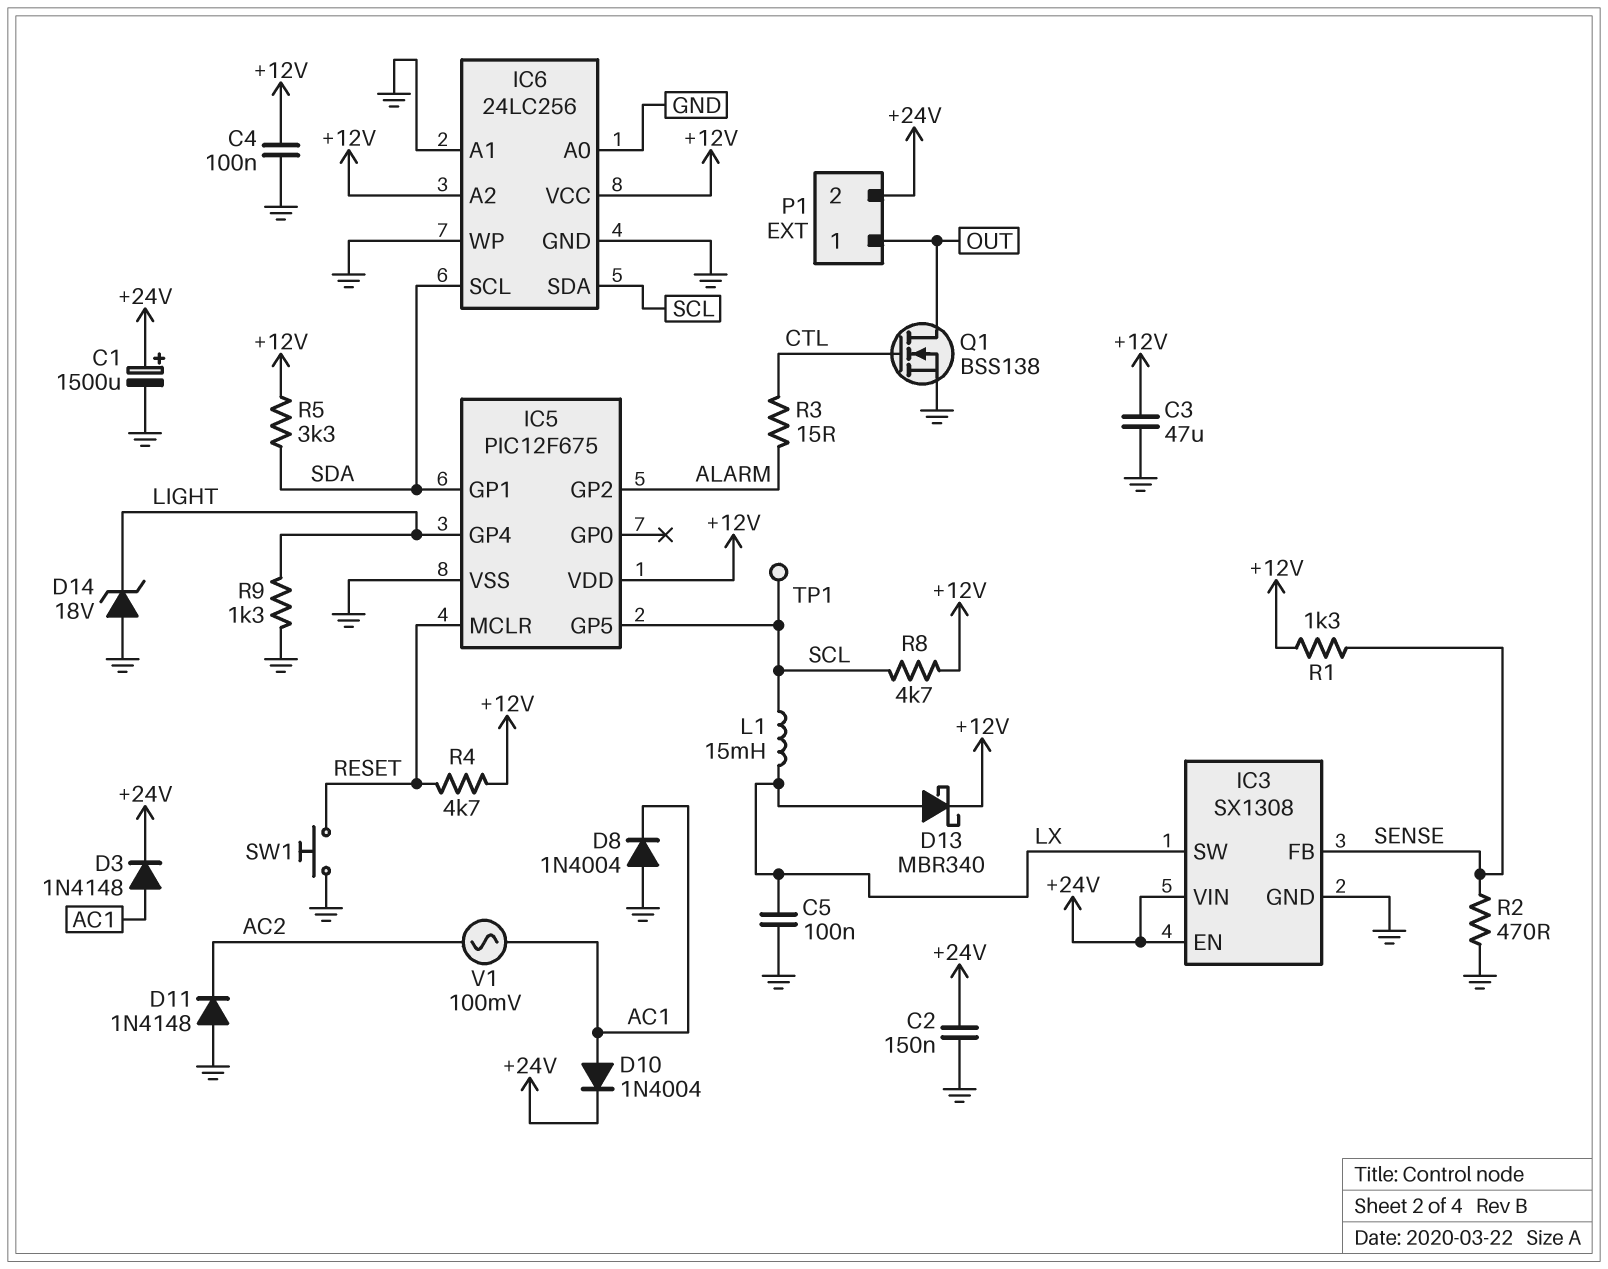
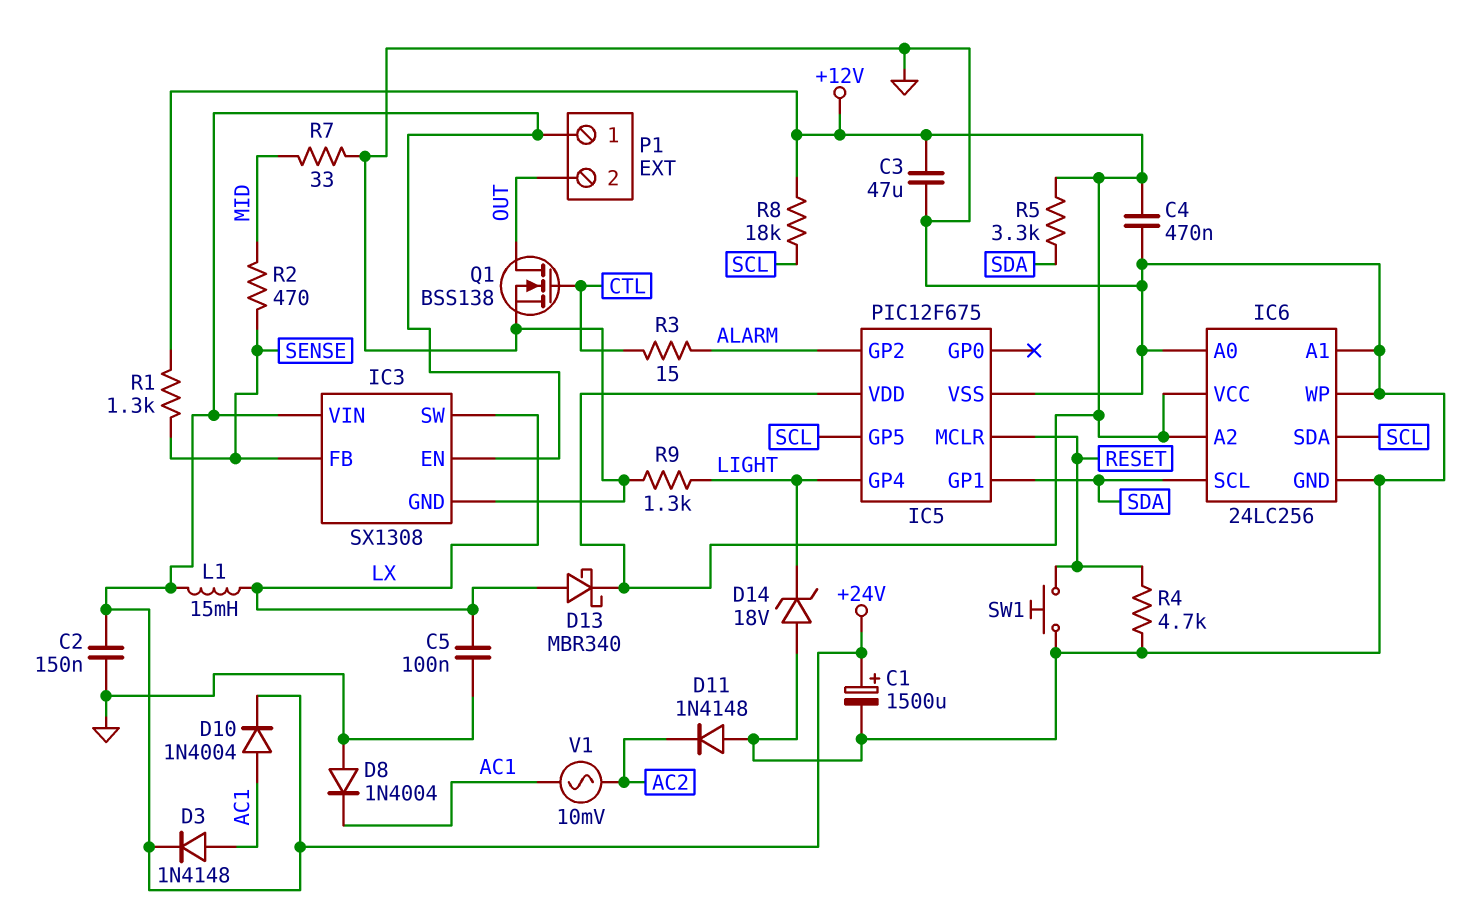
C4: 100nF (+12V, GND) -> 470nF (+12V, GND)
L1: 15mH (LX, SCL) -> 15mH (+24V, LX)
P1 pin 1: OUT -> +24V
P1 pin 2: +24V -> OUT
R2: 470 (GND, SENSE) -> 470 (MID, SENSE)
R4: 4.7k (+12V, RESET) -> 4.7k (GND, RESET)
R7: none -> 33 (GND, MID)
R8: 4.7k (+12V, SCL) -> 18k (+12V, SCL)
TP1: test point (SCL) -> none
V1: AC 100mV (AC1, AC2) -> AC 10mV (AC1, AC2)

